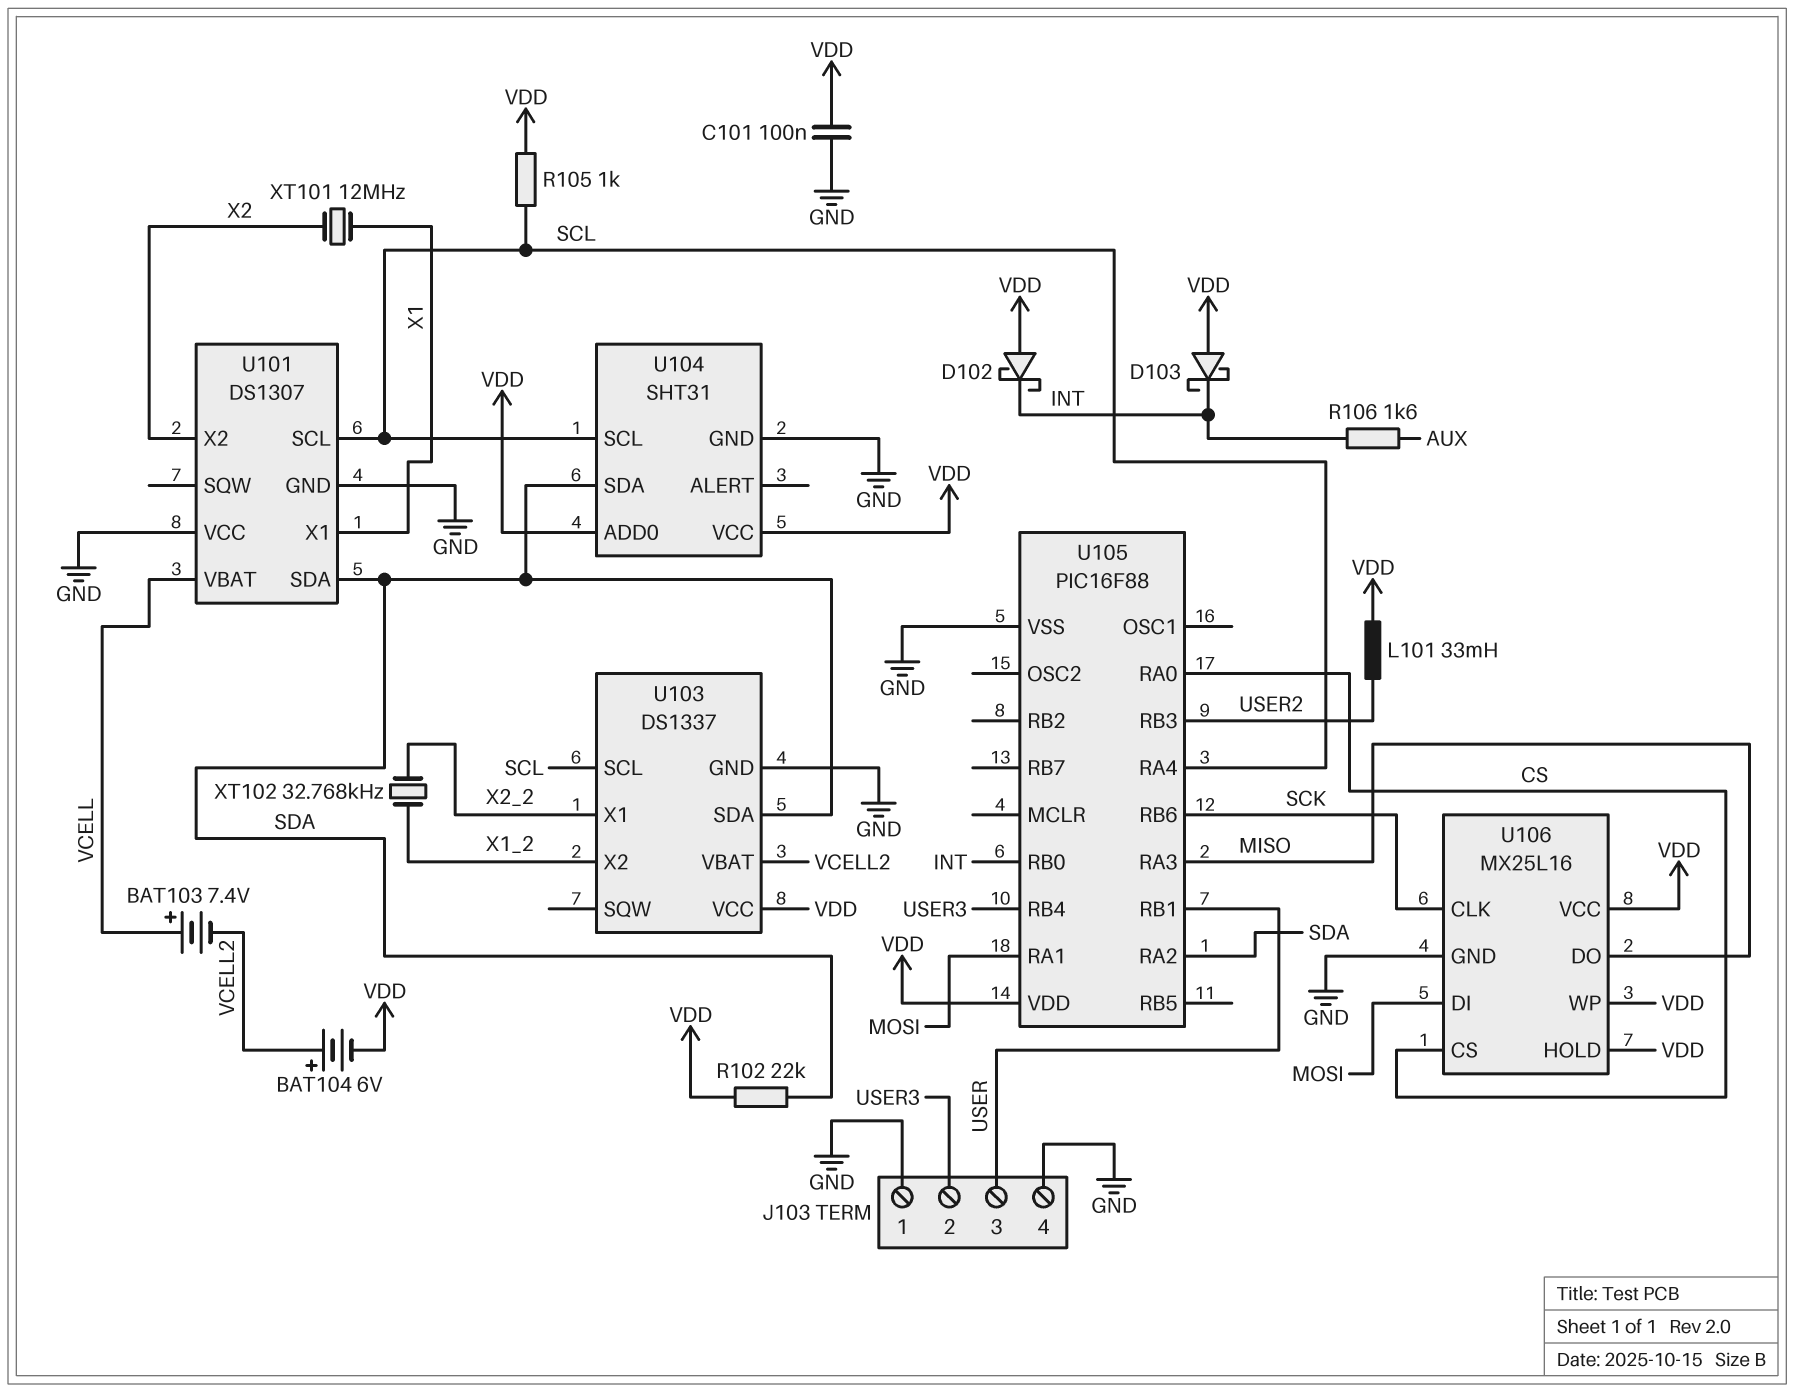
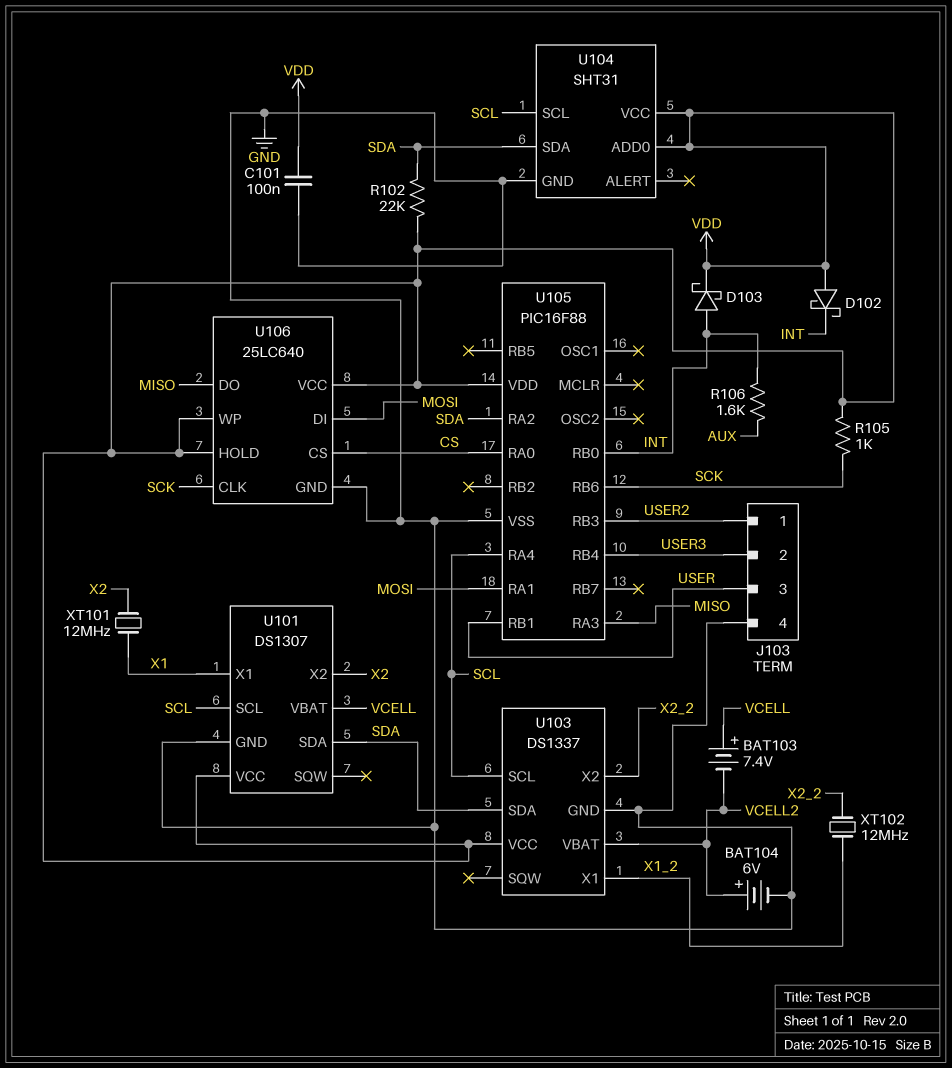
BAT104: 6V (plus VCELL2, minus VDD) -> 6V (plus VCELL2, minus GND)
D103: schottky (A VDD, K INT) -> schottky (A INT, K VDD)
J103 pin 1: GND -> USER2
L101: 33mH (USER2, VDD) -> none
R105: 1k (SCL, VDD) -> 1k (SCK, VDD)
U101 pin VCC: GND -> VDD
U103 pin X1: X2_2 -> X1_2
U103 pin X2: X1_2 -> X2_2
U106: MX25L16 -> 25LC640
XT102: 32.768kHz (X1_2, X2_2) -> 12MHz (X1_2, X2_2)

